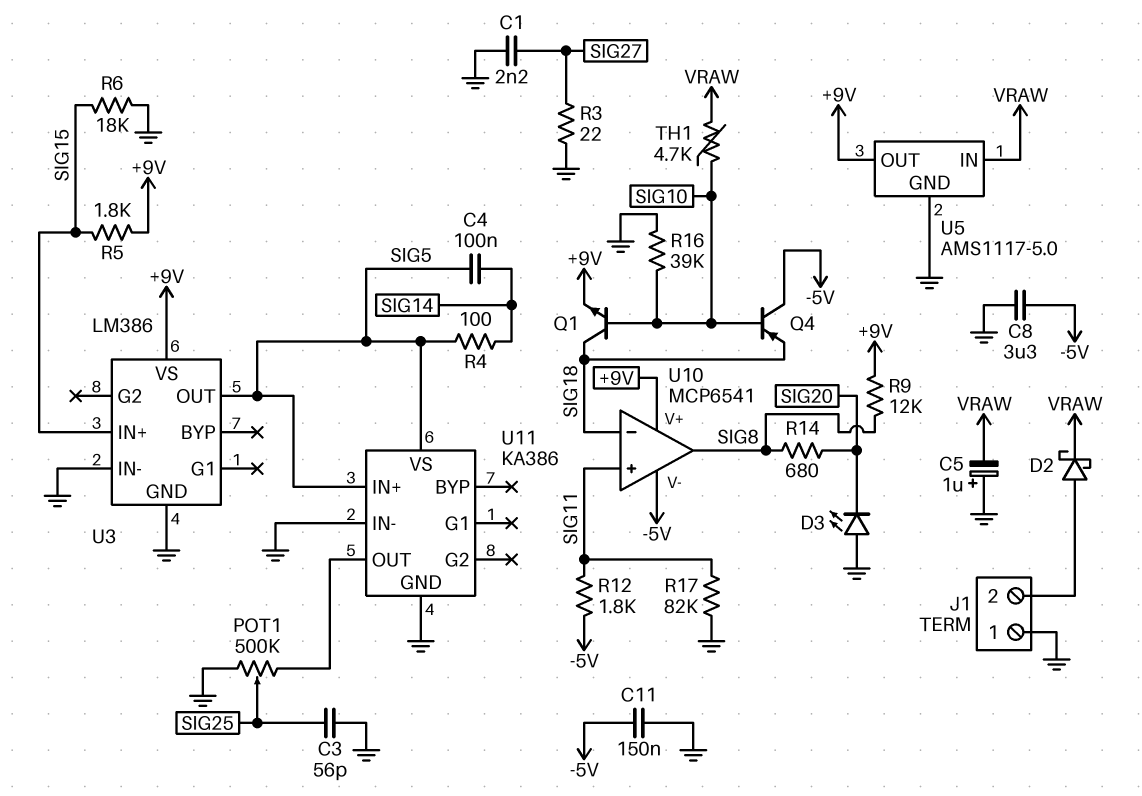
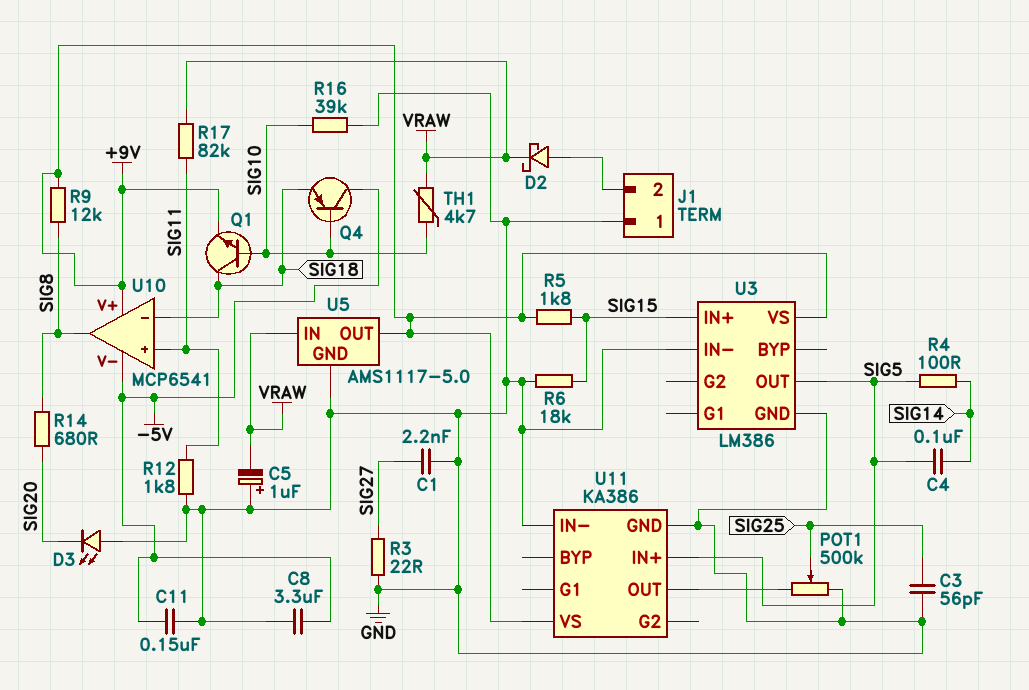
R12: 1.8k (-5V, SIG11) -> 1.8k (GND, SIG11)
R17: 82k (GND, SIG11) -> 82k (SIG11, VRAW)
U11 pin VS: SIG5 -> +9V

